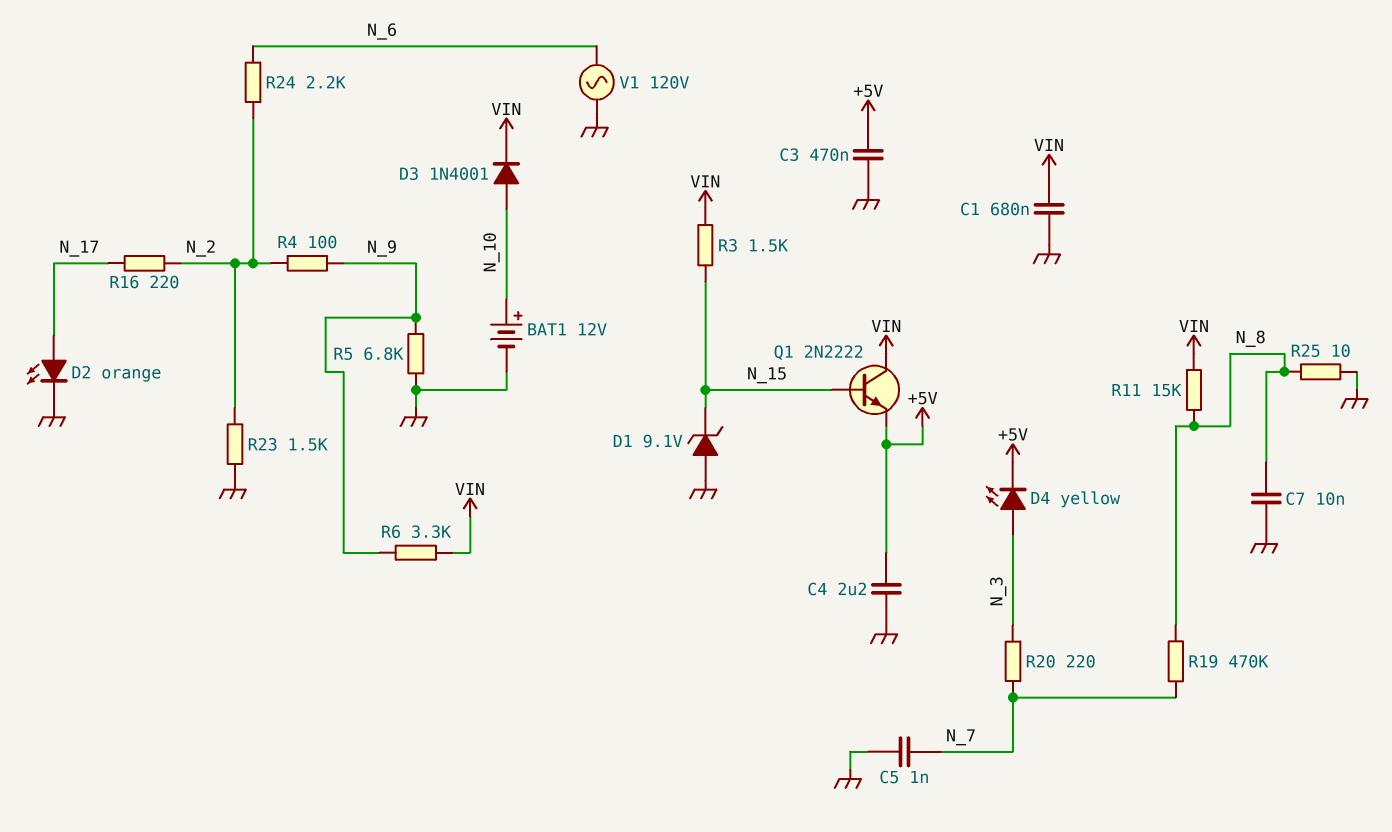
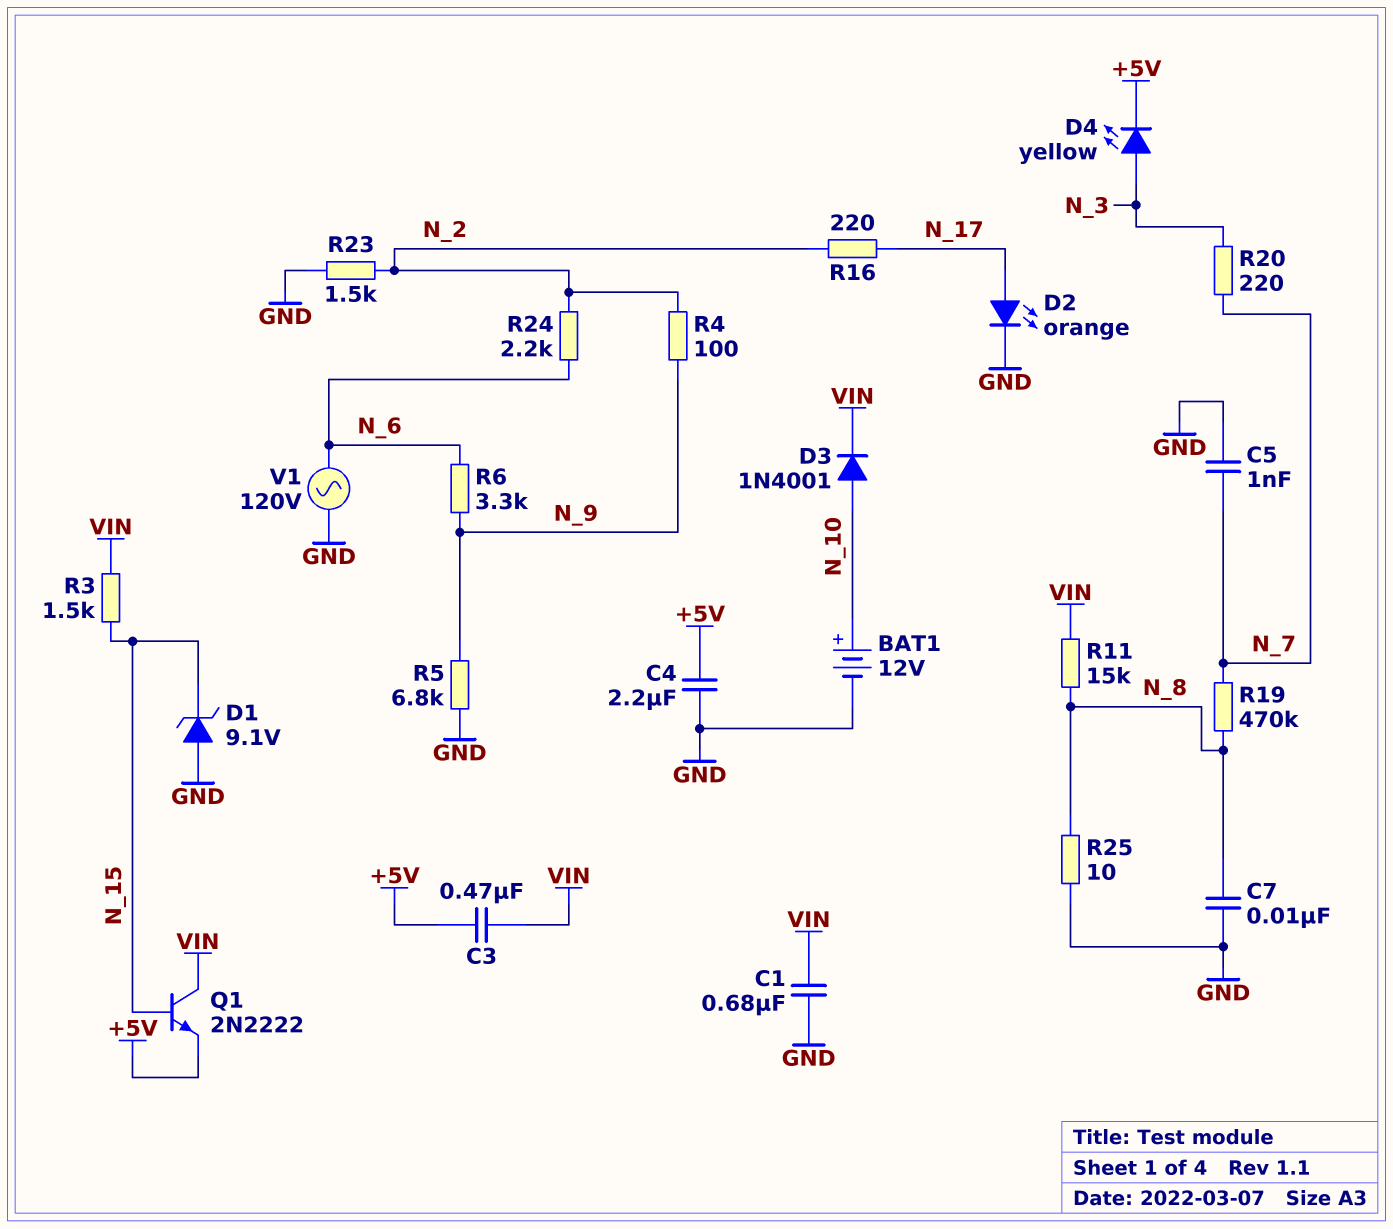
C3: 470nF (+5V, GND) -> 470nF (+5V, VIN)
R6: 3.3k (N_9, VIN) -> 3.3k (N_6, N_9)

